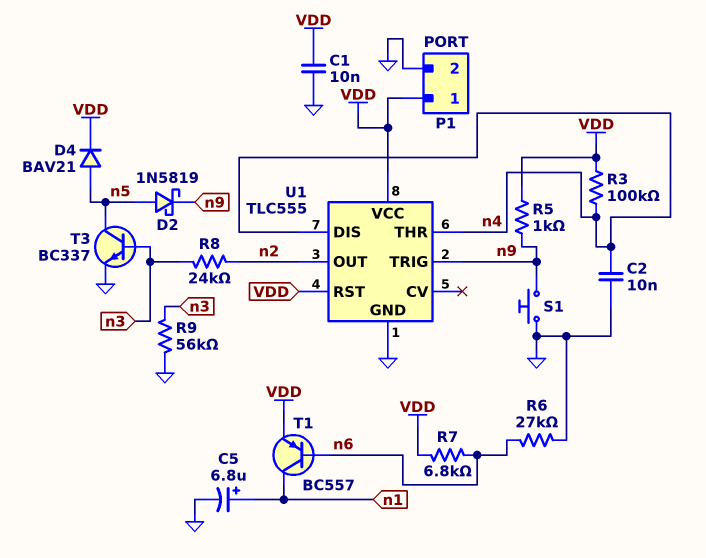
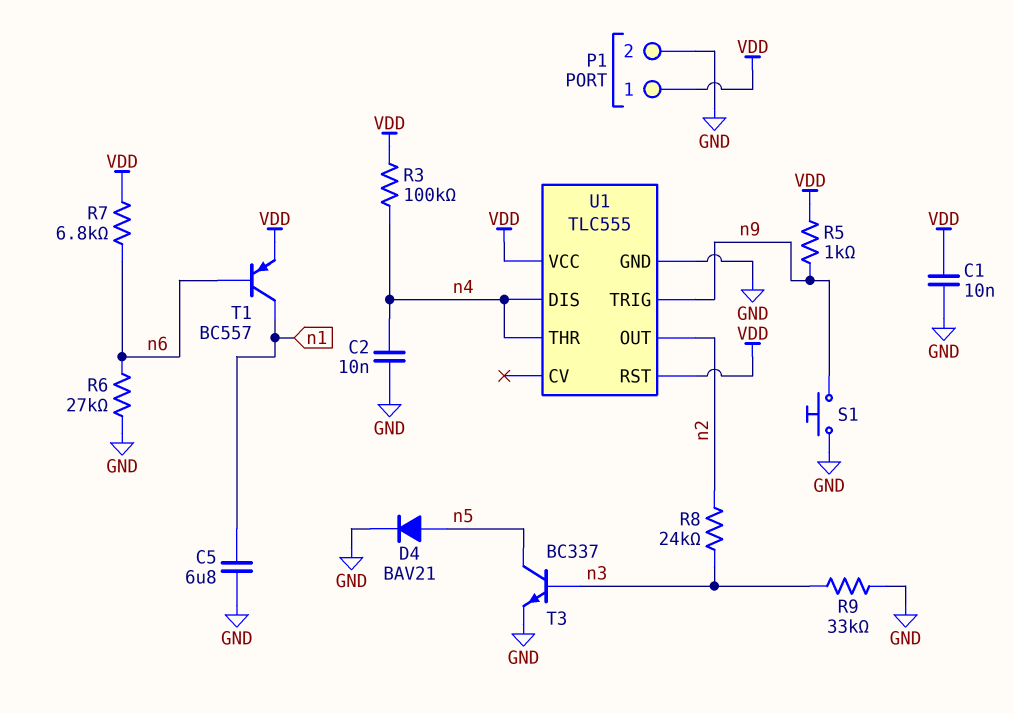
C5: 6.8uF (plus n1, minus GND) -> 6.8uF (GND, n1)
D2: schottky 1N5819 (A n5, K n9) -> none
D4: diode BAV21 (A n5, K VDD) -> diode BAV21 (A n5, K GND)
R9: 56k (GND, n3) -> 33k (GND, n3)

